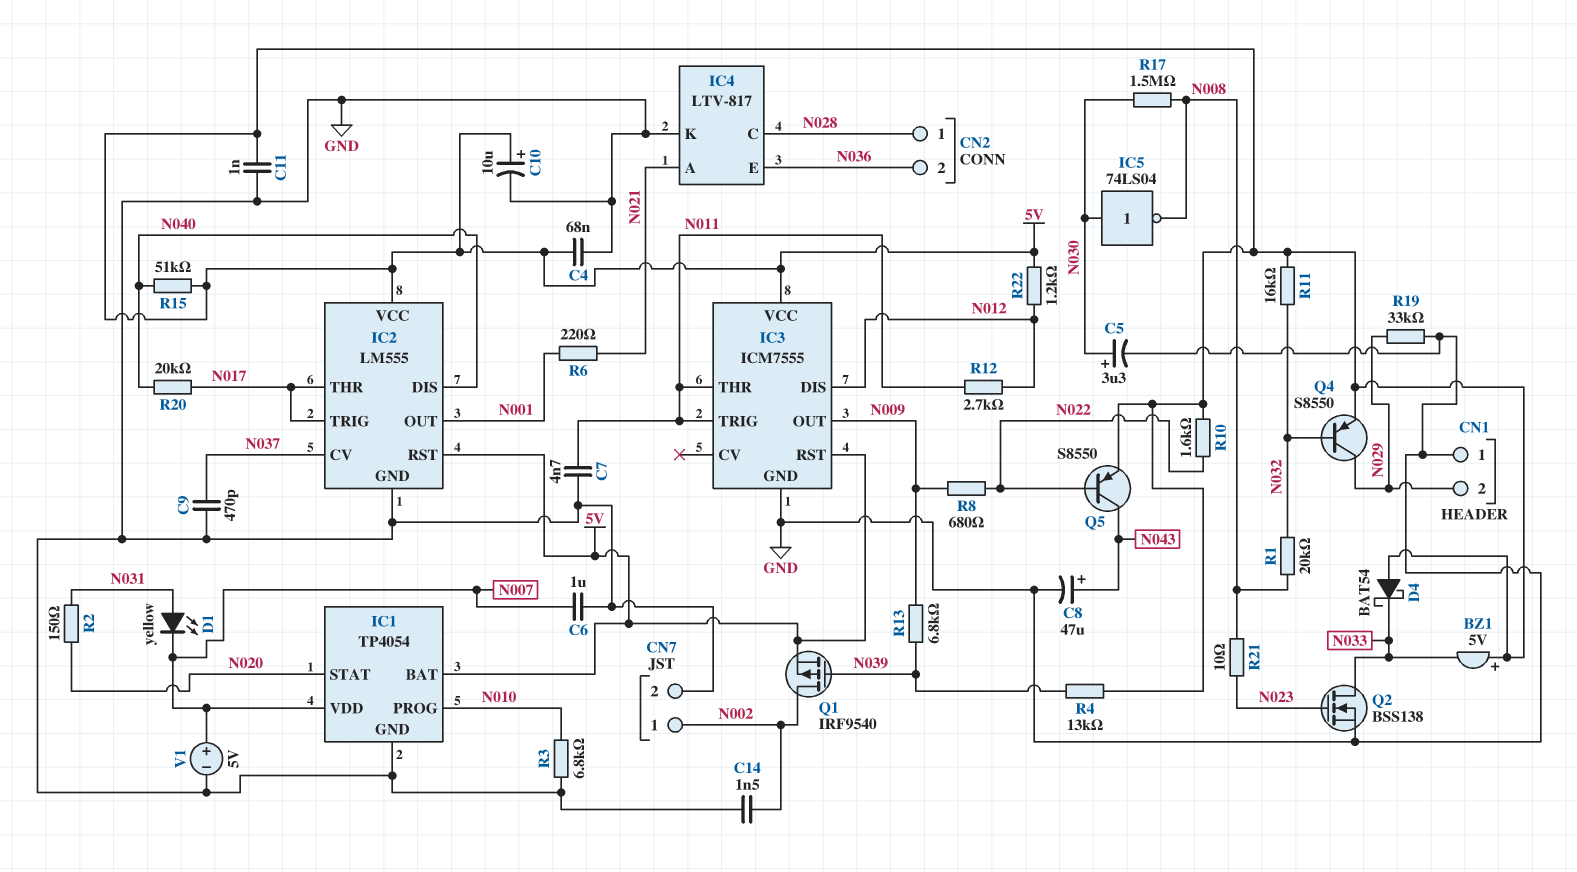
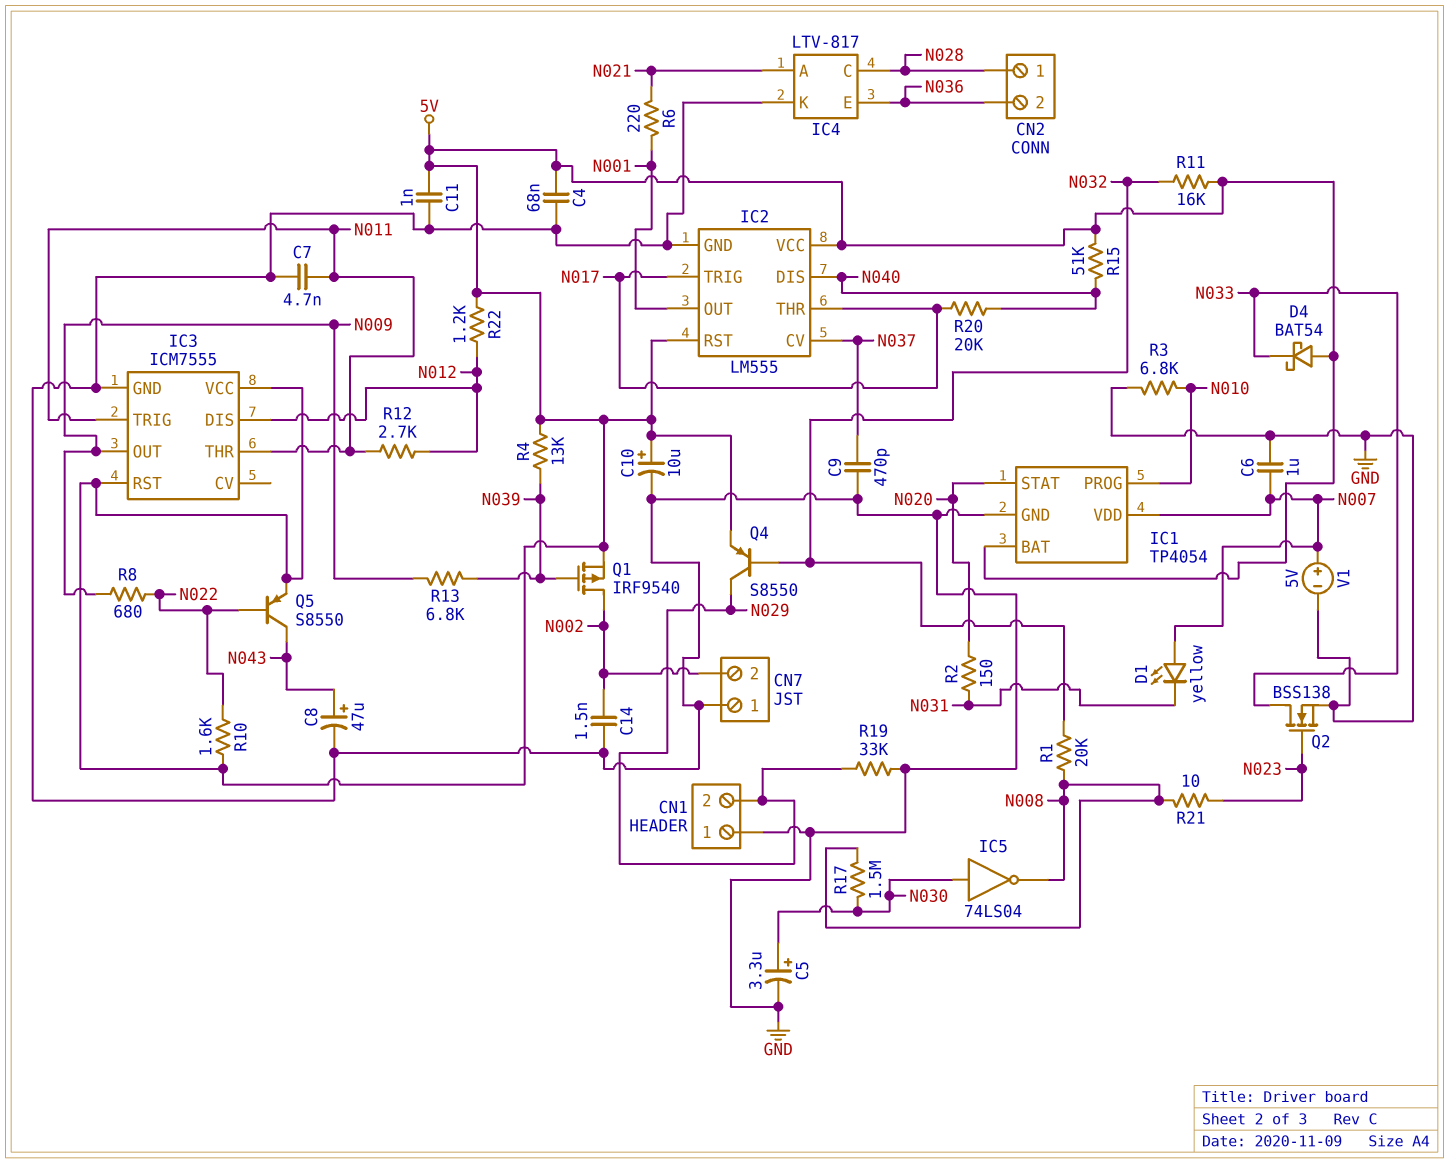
BZ1: buzzer 5V (plus 5V, minus N033) -> none
CN7 pin 1: N002 -> GND
CN7 pin 2: GND -> N002
D1: LED yellow (A N031, K N007) -> LED yellow (A N007, K N031)

